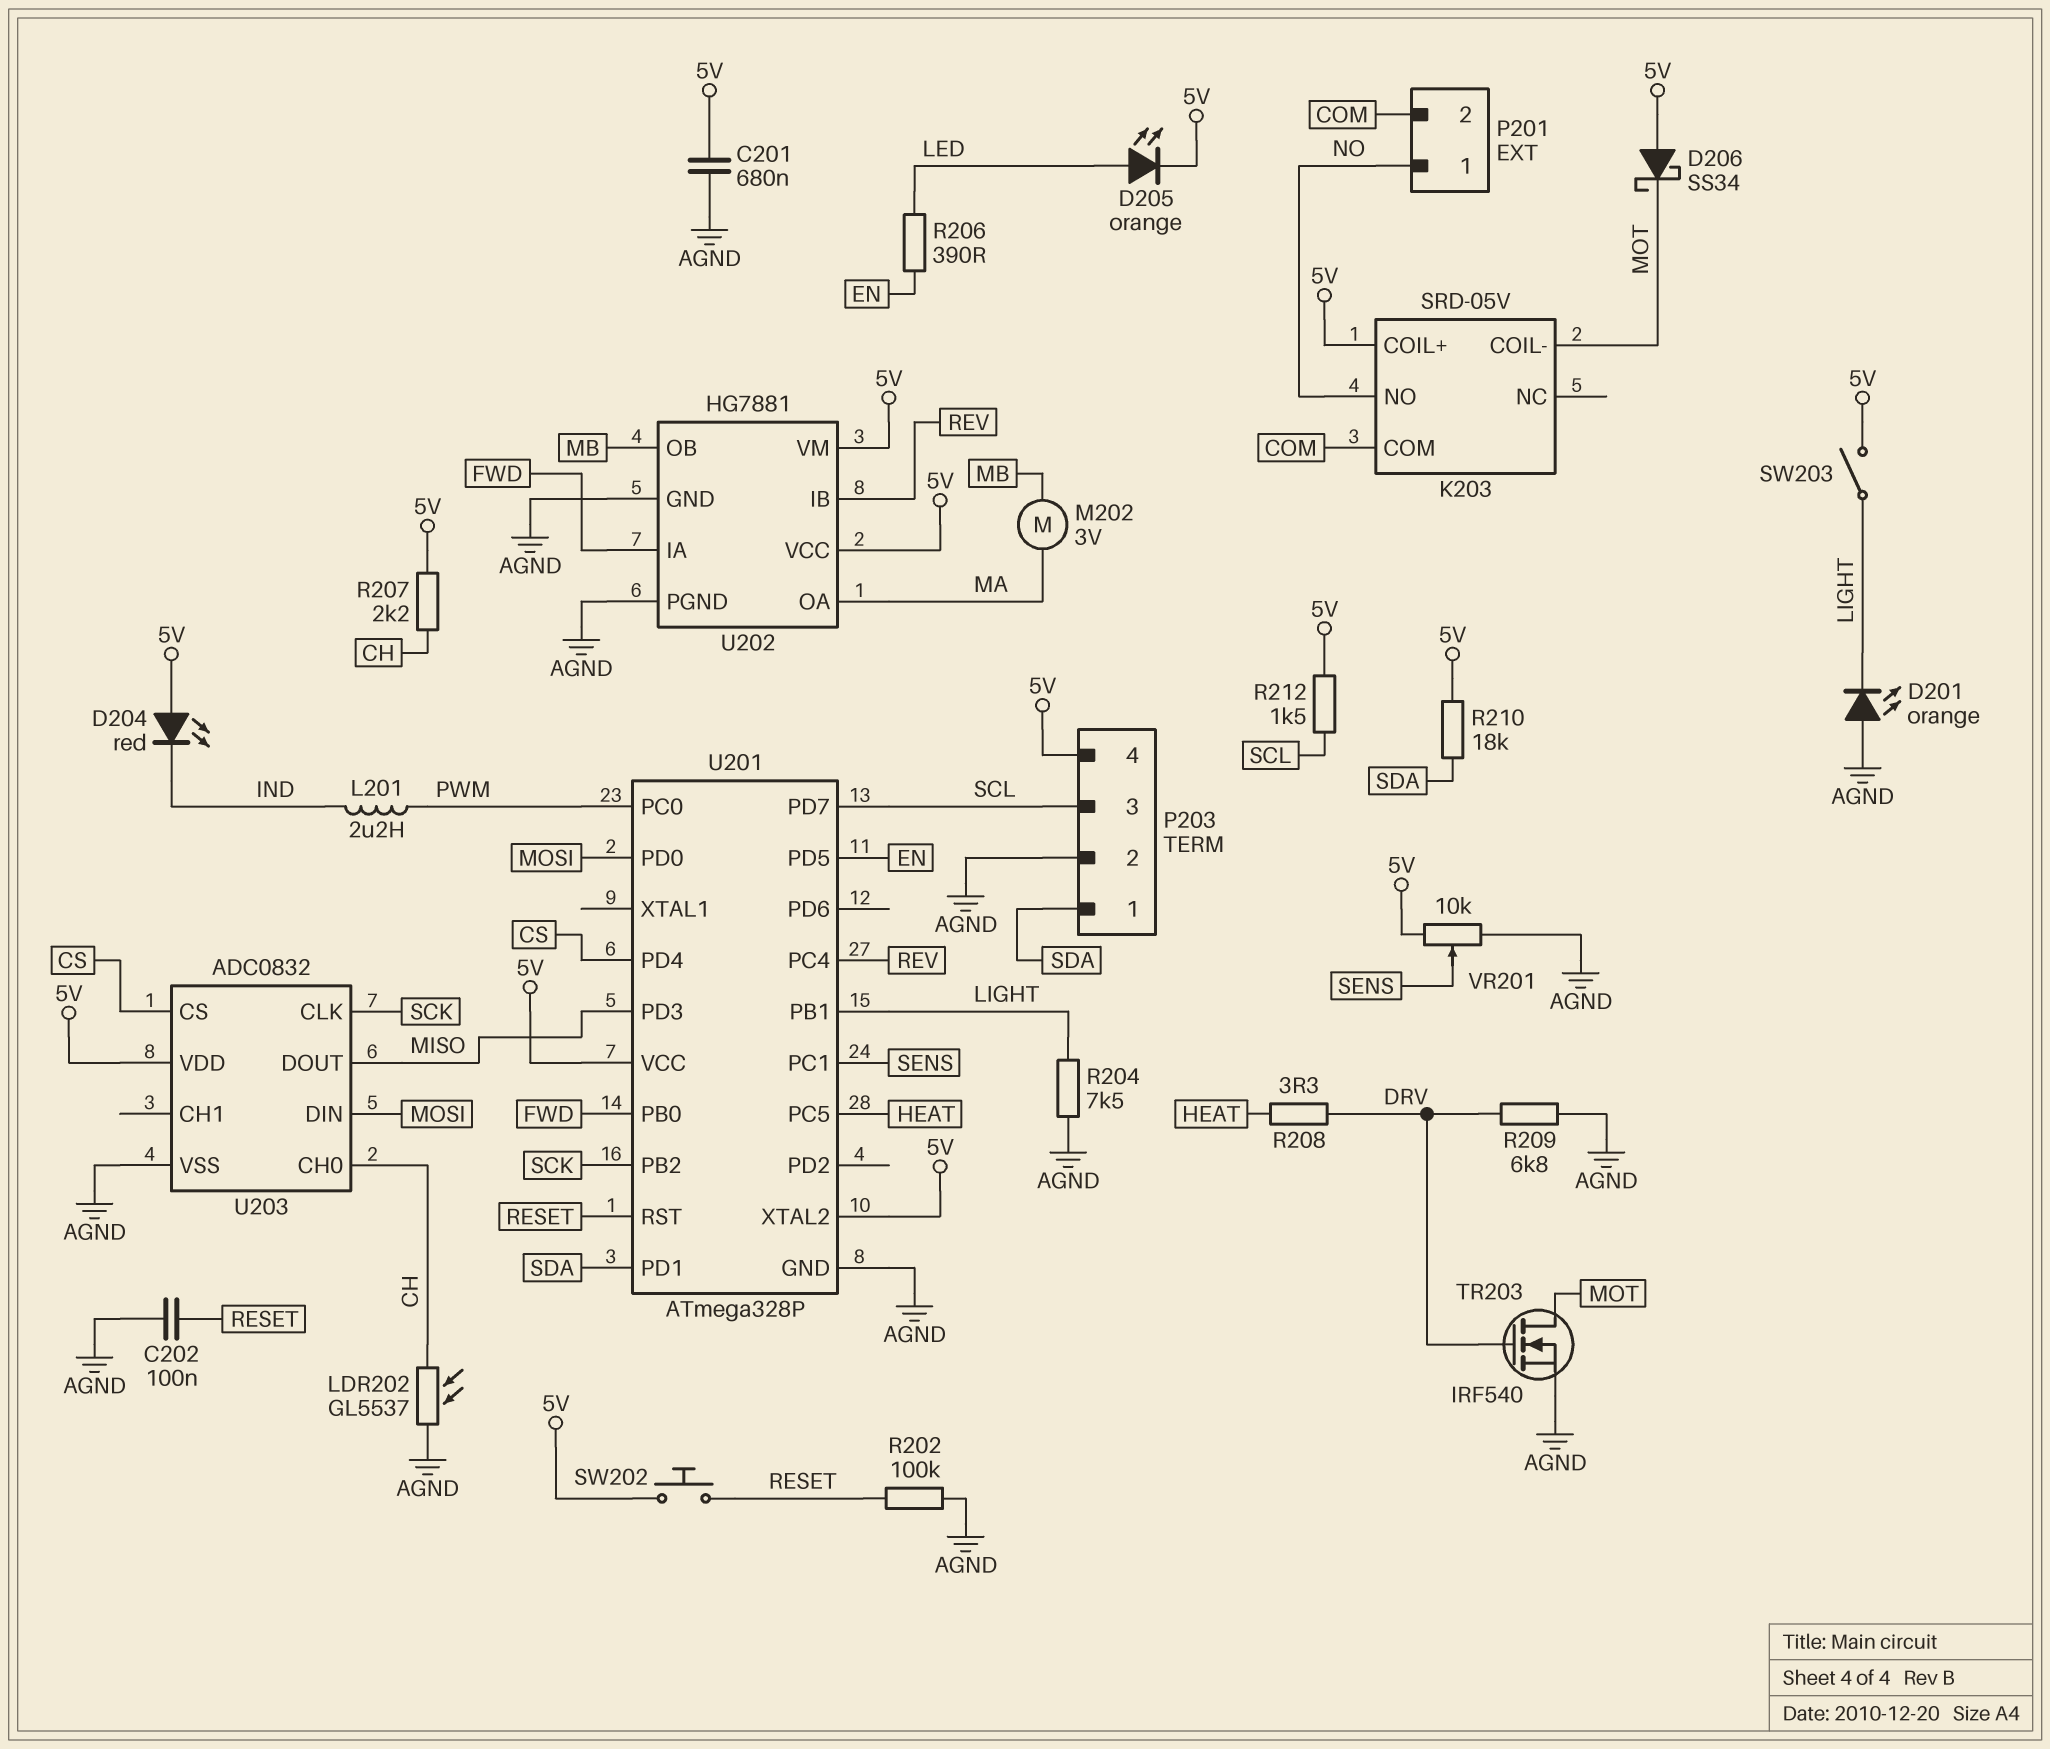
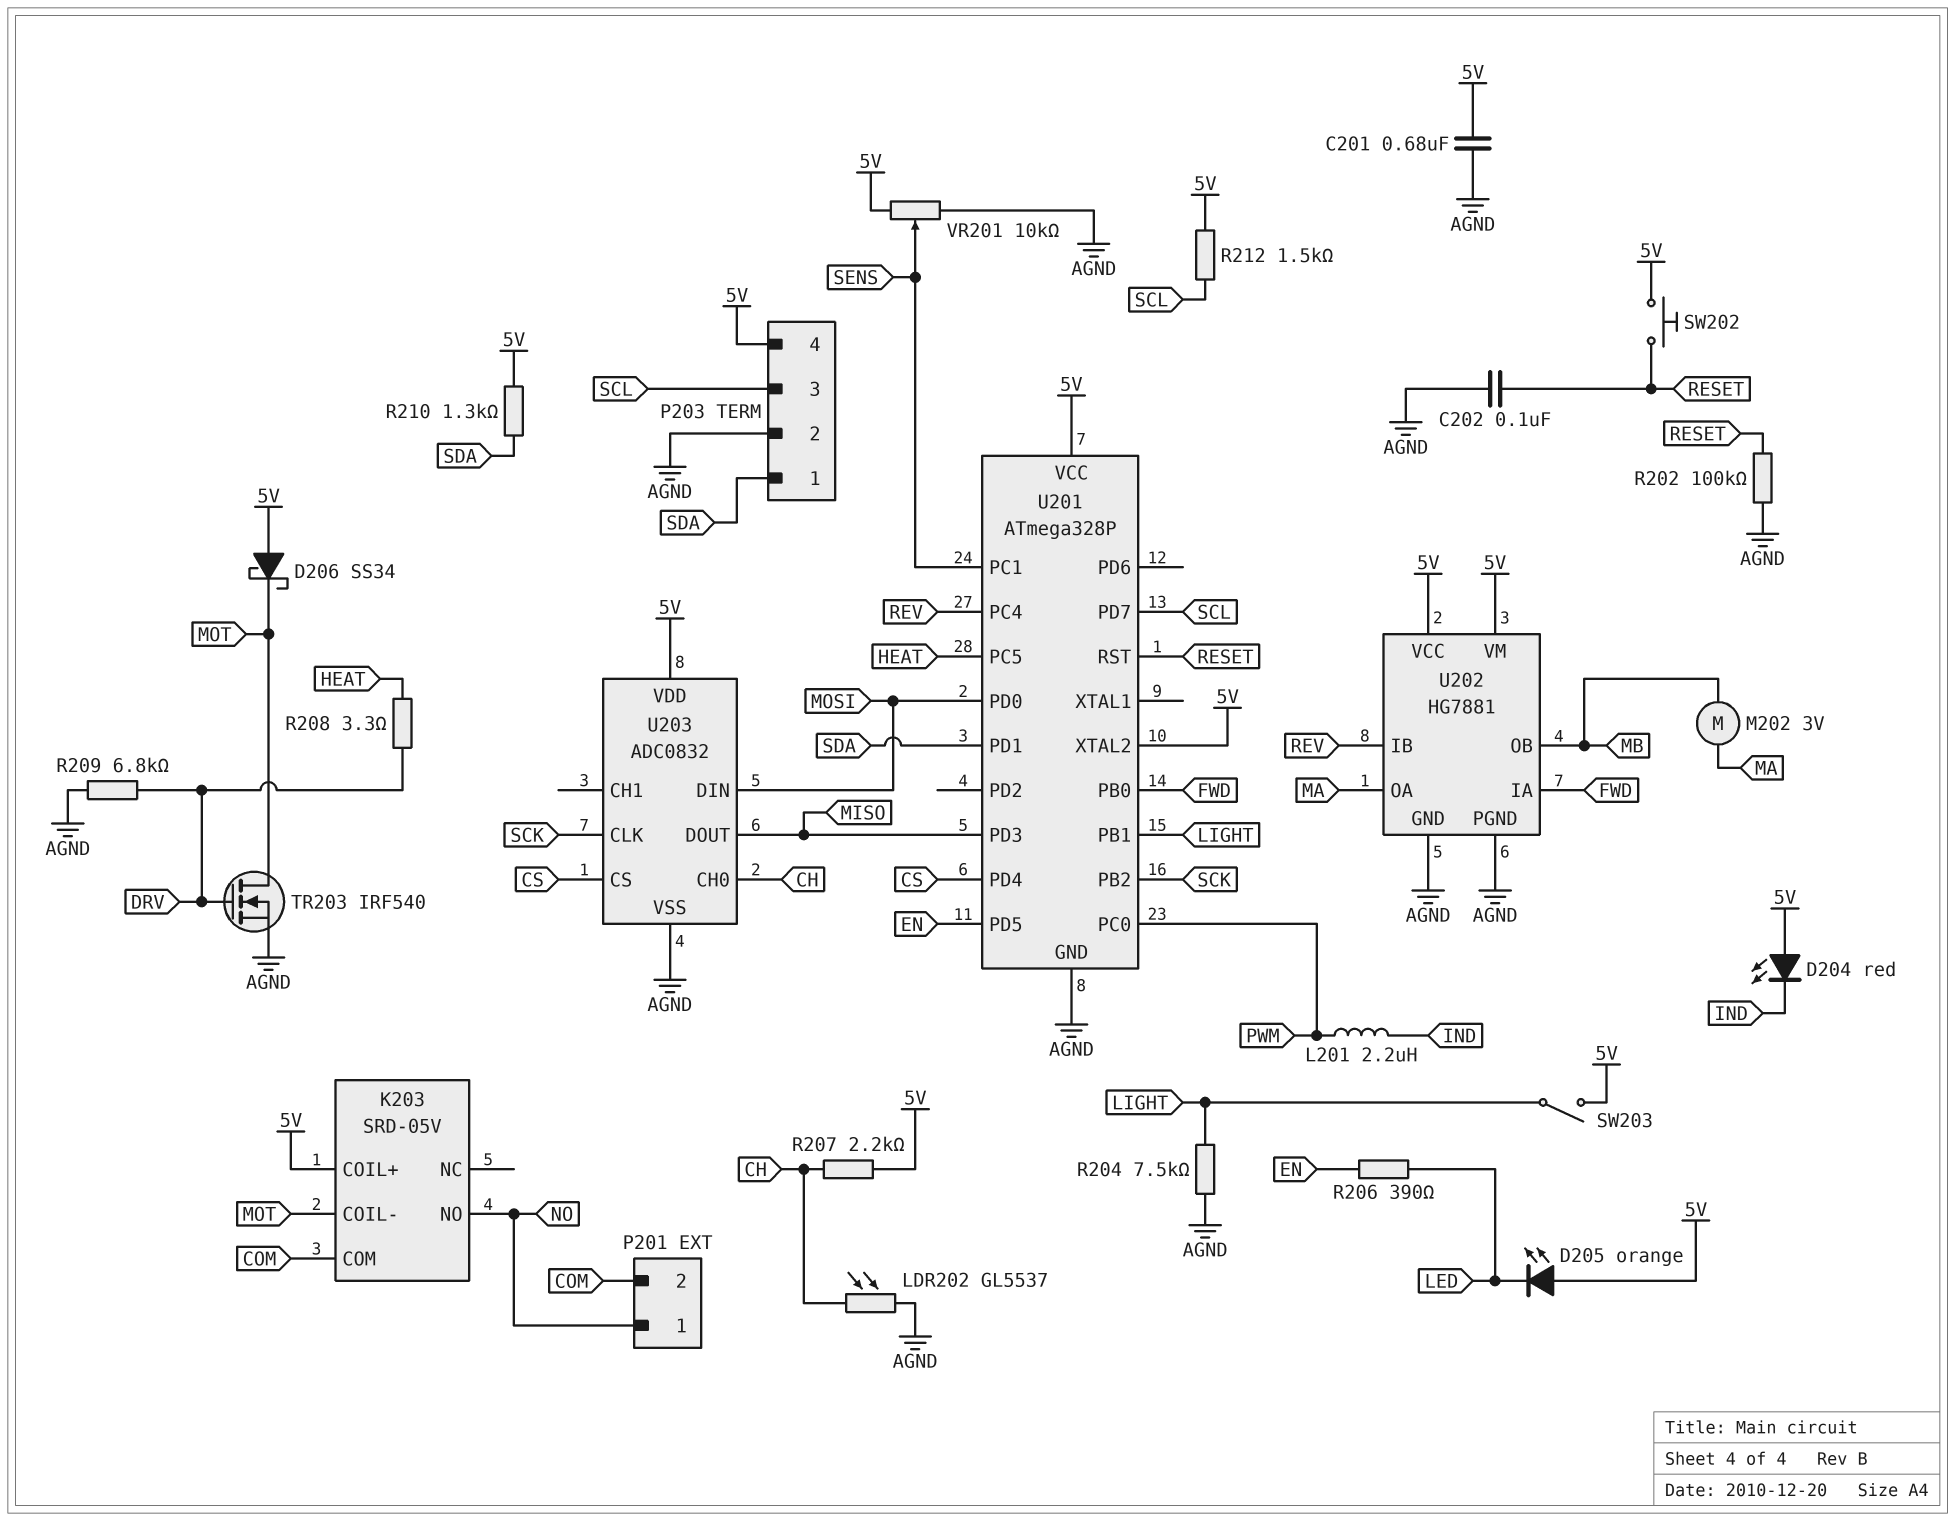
D201: LED orange (A AGND, K LIGHT) -> none
D205: LED orange (A LED, K 5V) -> LED orange (A 5V, K LED)
R210: 18k (5V, SDA) -> 1.3k (5V, SDA)

